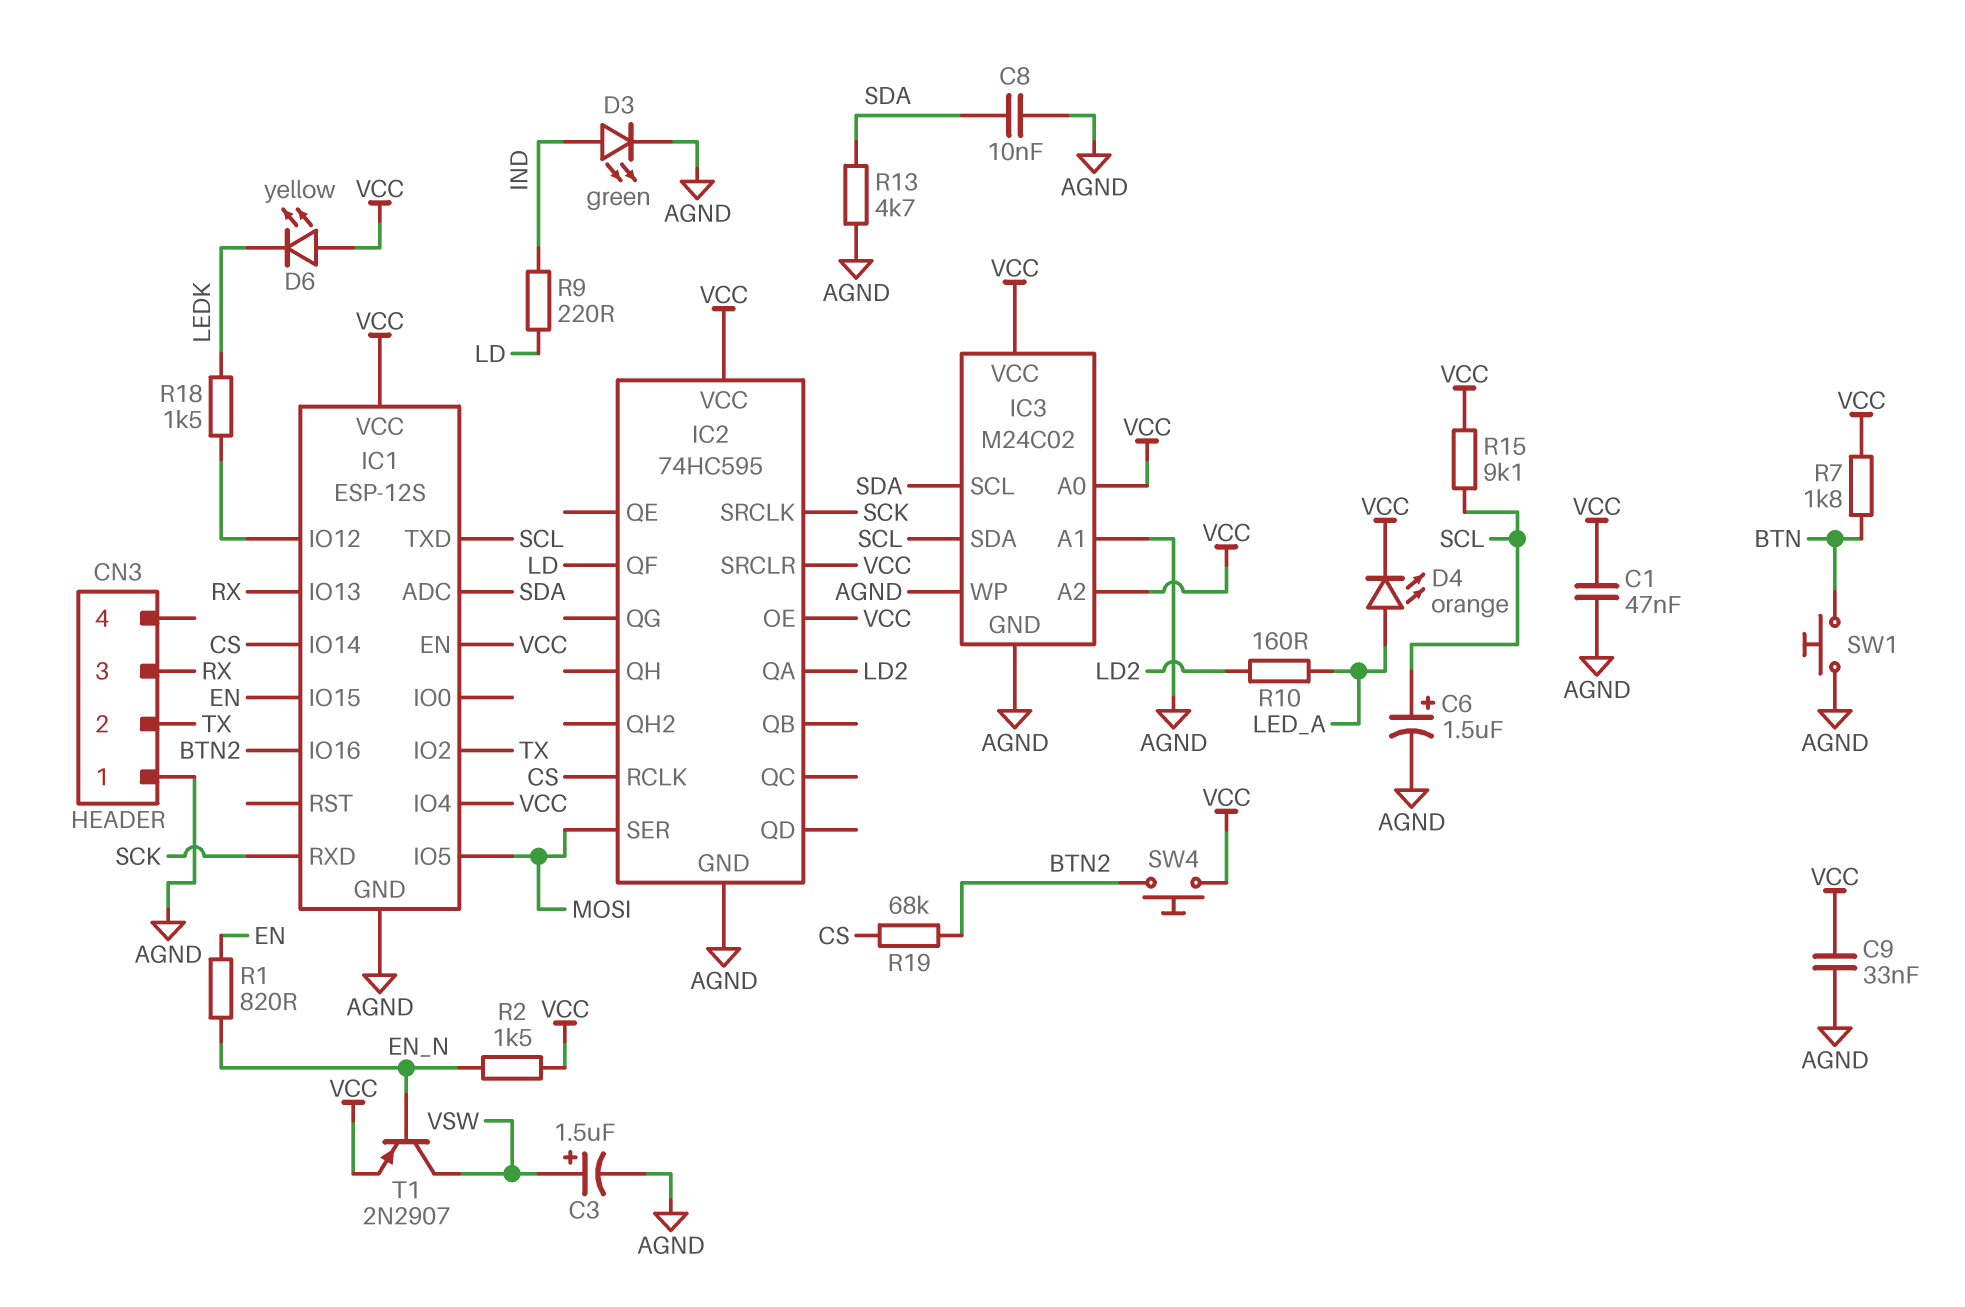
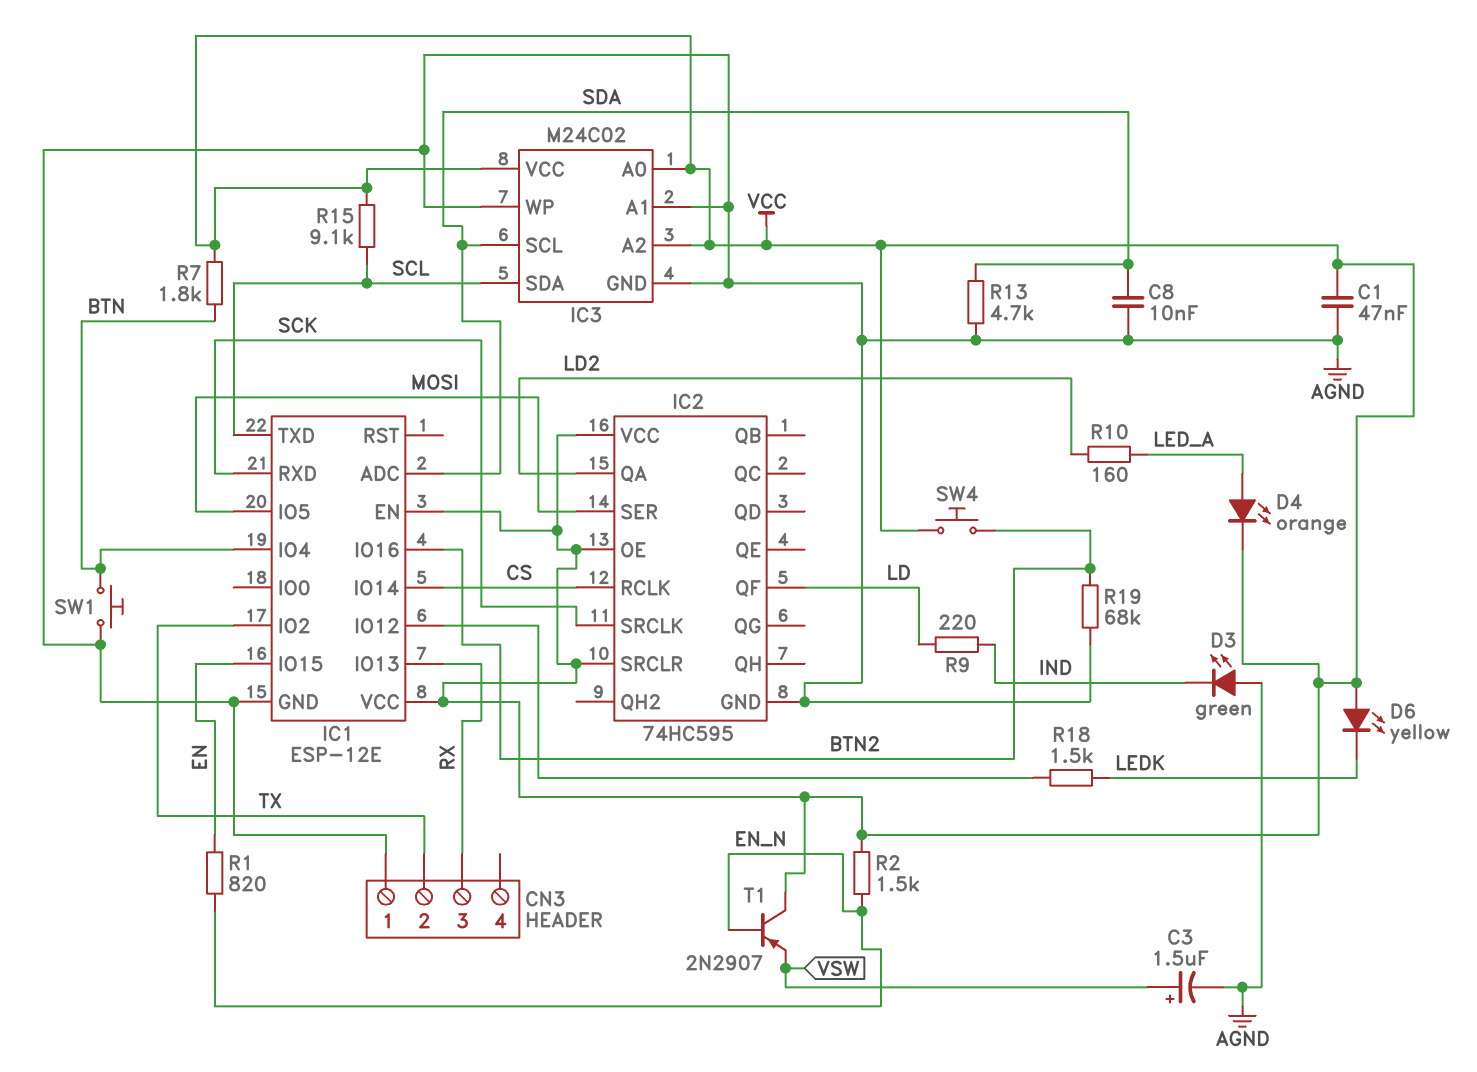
C6: 1.5uF (plus SCL, minus AGND) -> none
C9: 33nF (AGND, VCC) -> none
D3: LED green (A IND, K AGND) -> LED green (A AGND, K IND)
IC1: ESP-12S -> ESP-12E
IC1 pin IO4: VCC -> BTN
R19: 68k (BTN2, CS) -> 68k (AGND, BTN2)
T1: PNP 2N2907 (B EN_N, C VSW, E VCC) -> PNP 2N2907 (B EN_N, C VCC, E VSW)

